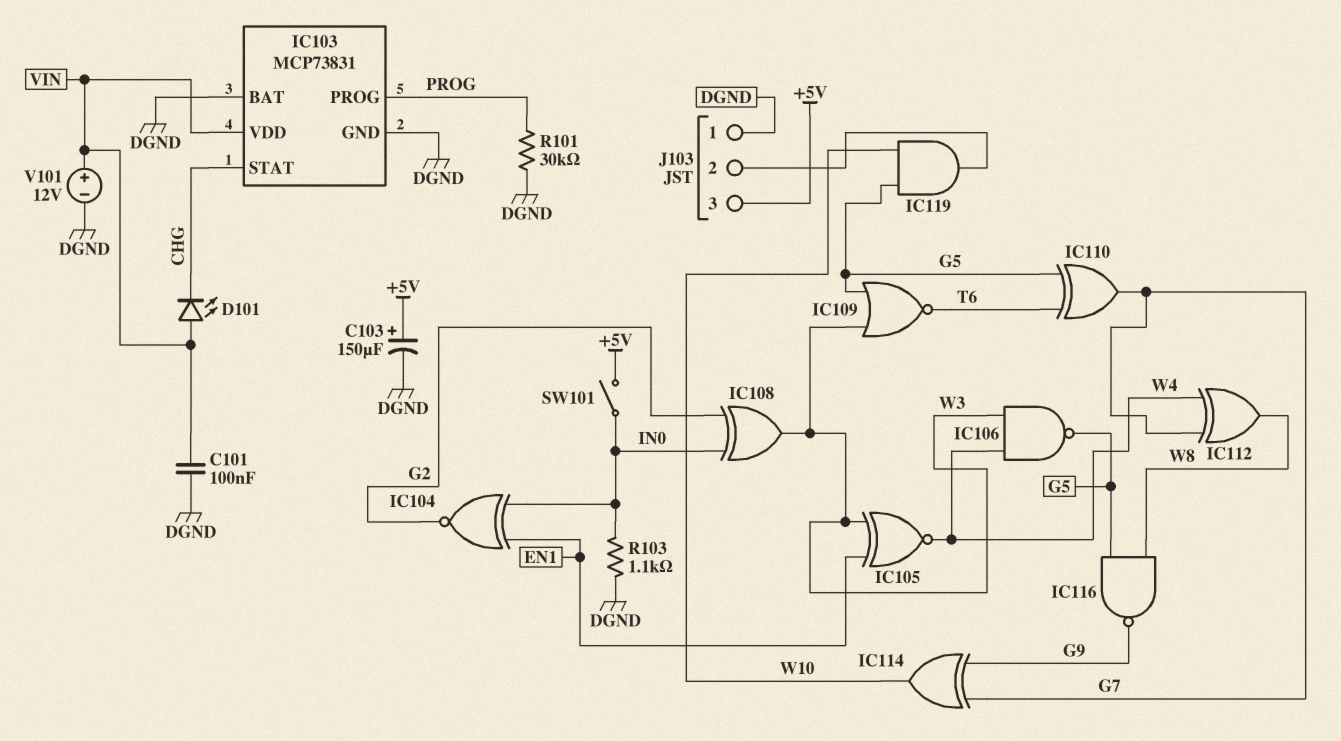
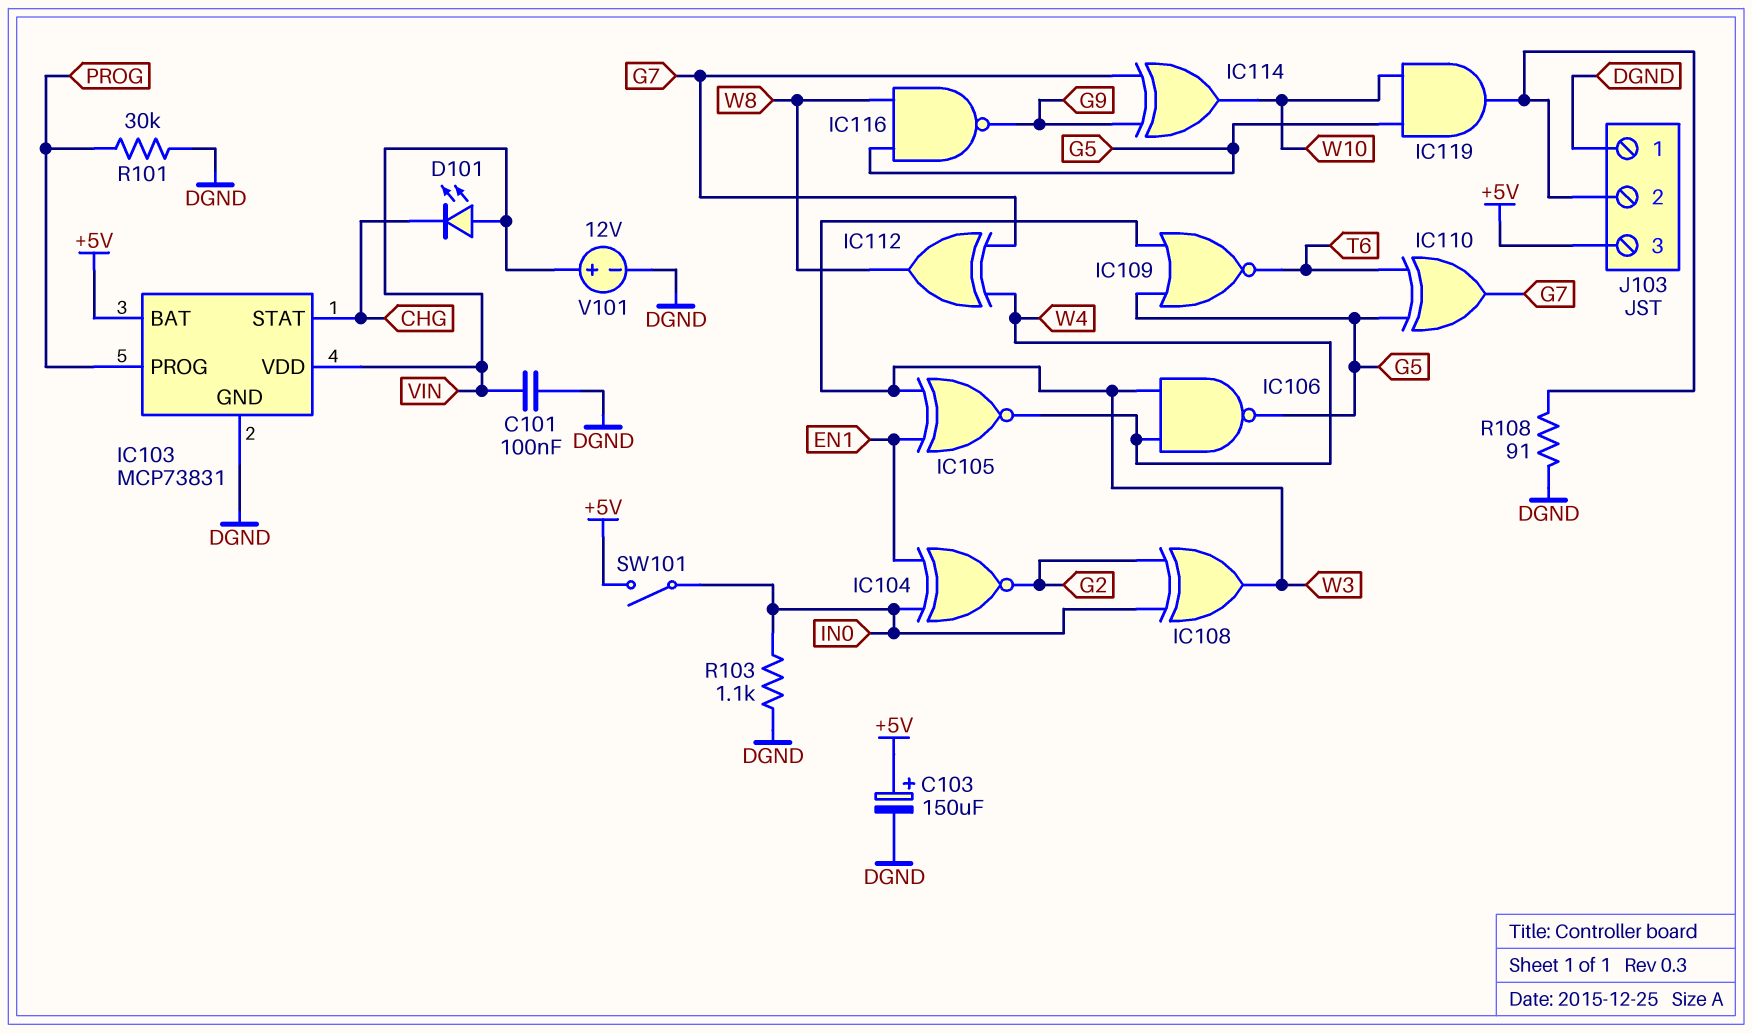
IC103 pin BAT: DGND -> +5V
R108: none -> 91 (DGND, J103/2)

